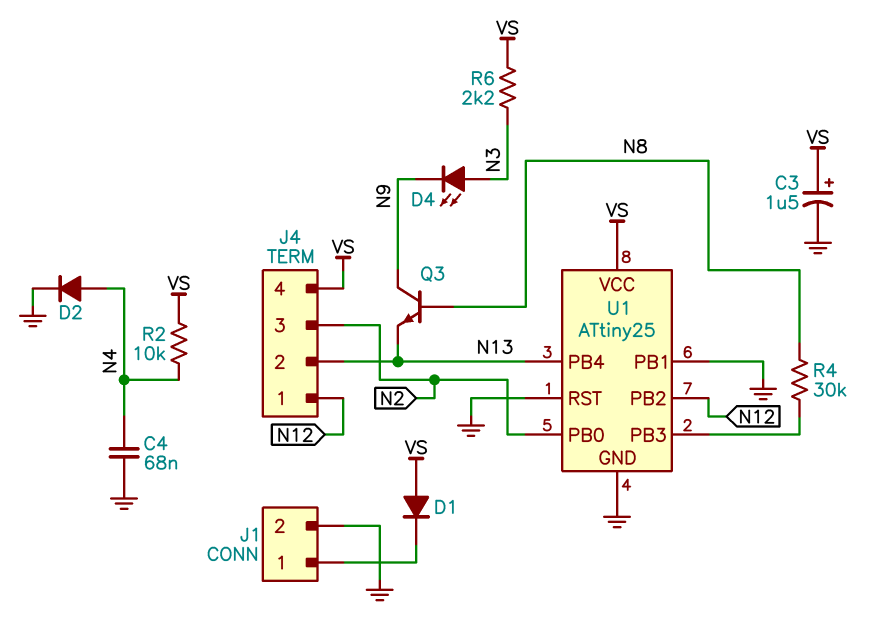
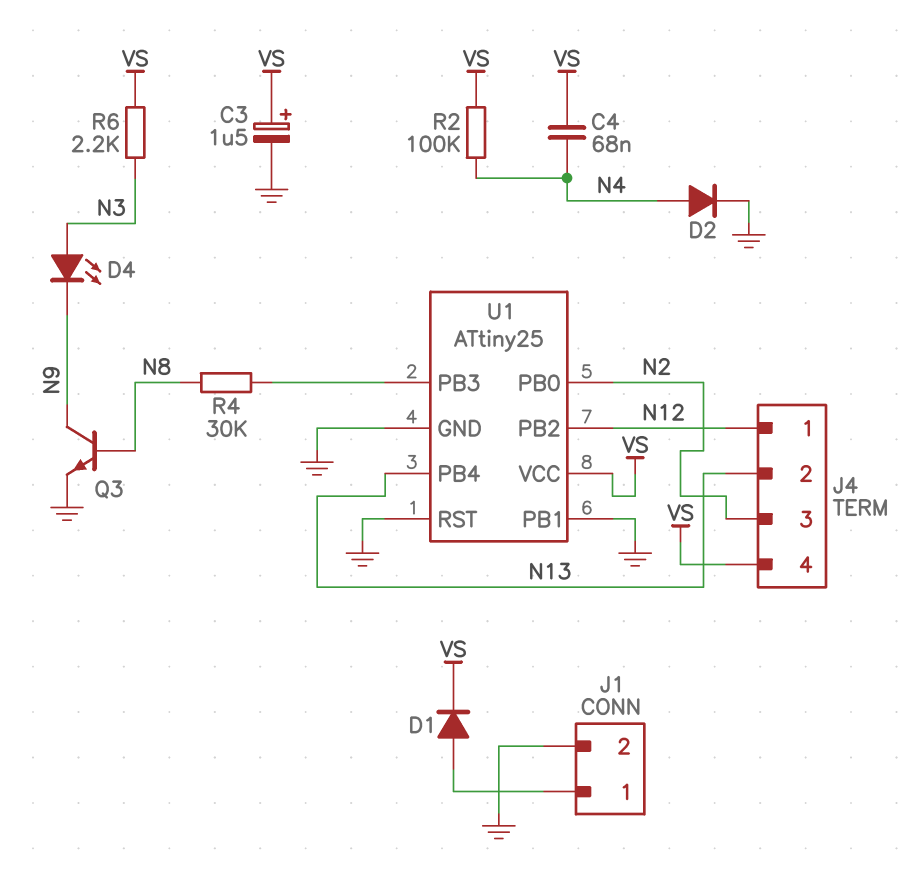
C4: 68nF (GND, N4) -> 68nF (N4, VS)
D1: diode (A VS, K J1/1) -> diode (A J1/1, K VS)
Q3: NPN (B N8, C N9, E N13) -> NPN (B N8, C N9, E GND)
R2: 10k (N4, VS) -> 100k (N4, VS)

